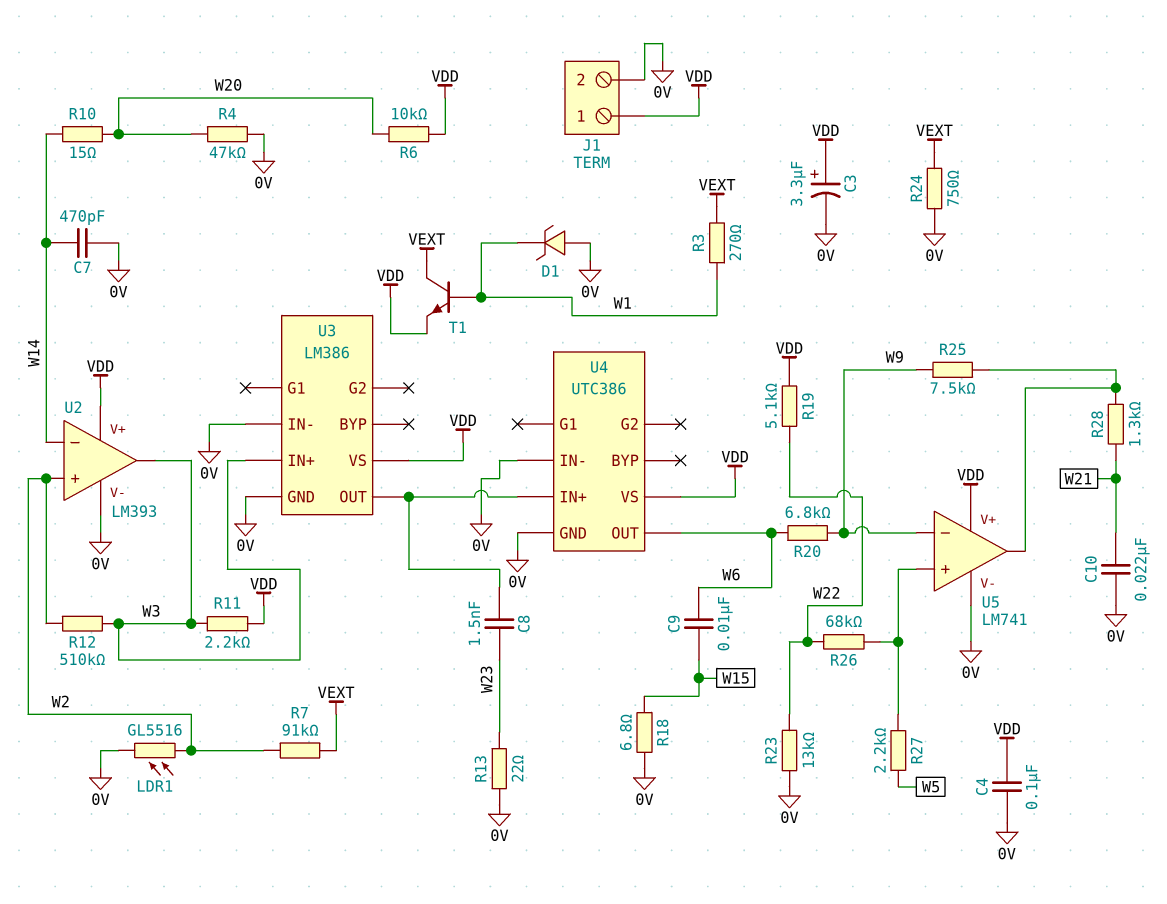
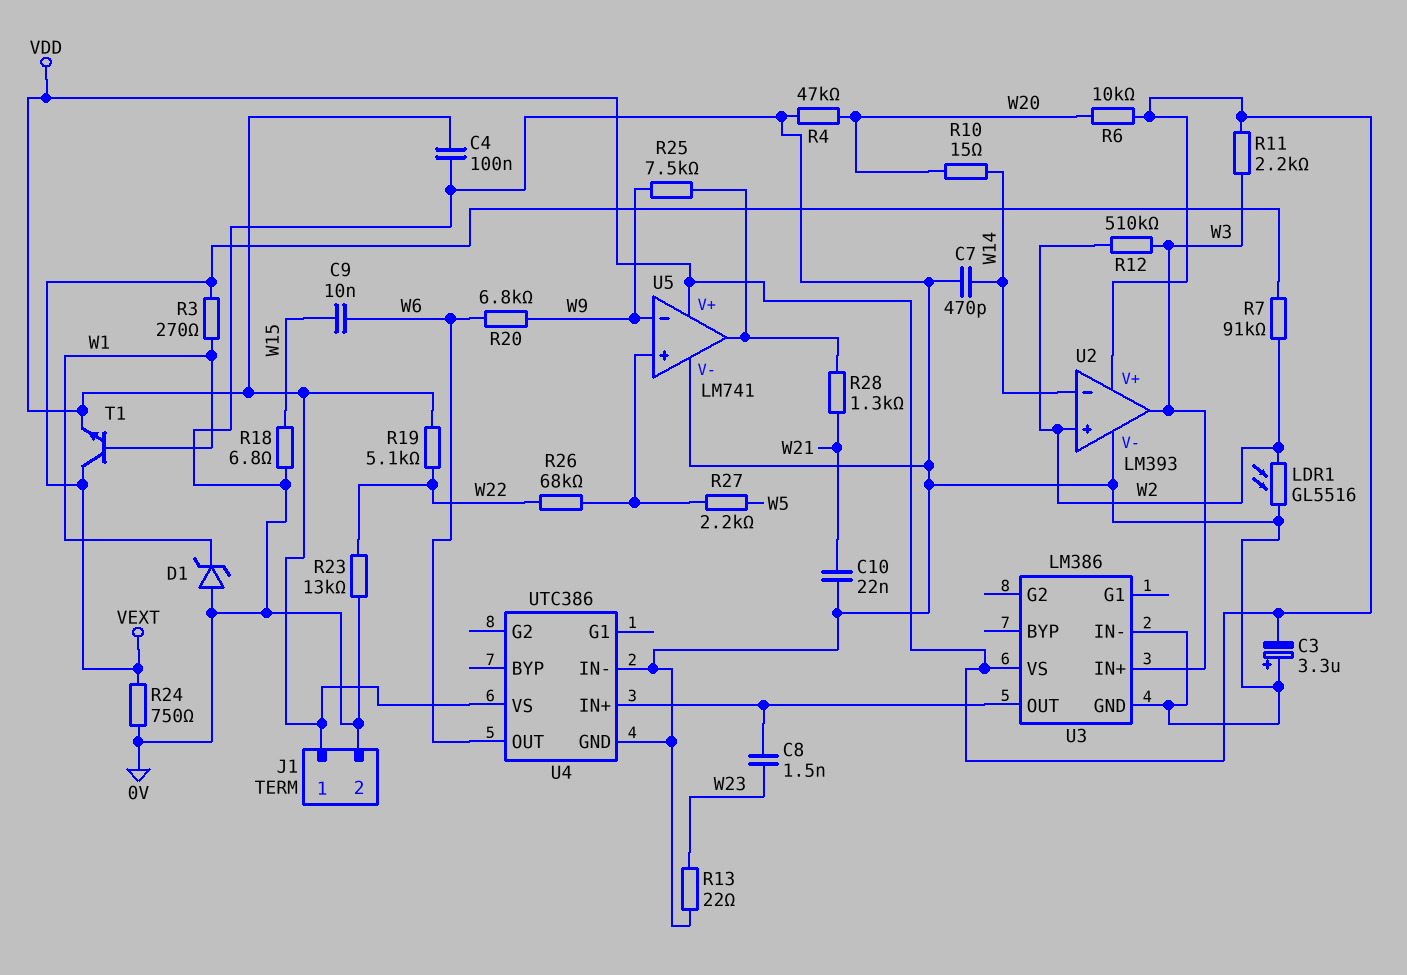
C3: 3.3uF (plus VDD, minus 0V) -> 3.3uF (plus 0V, minus VDD)

